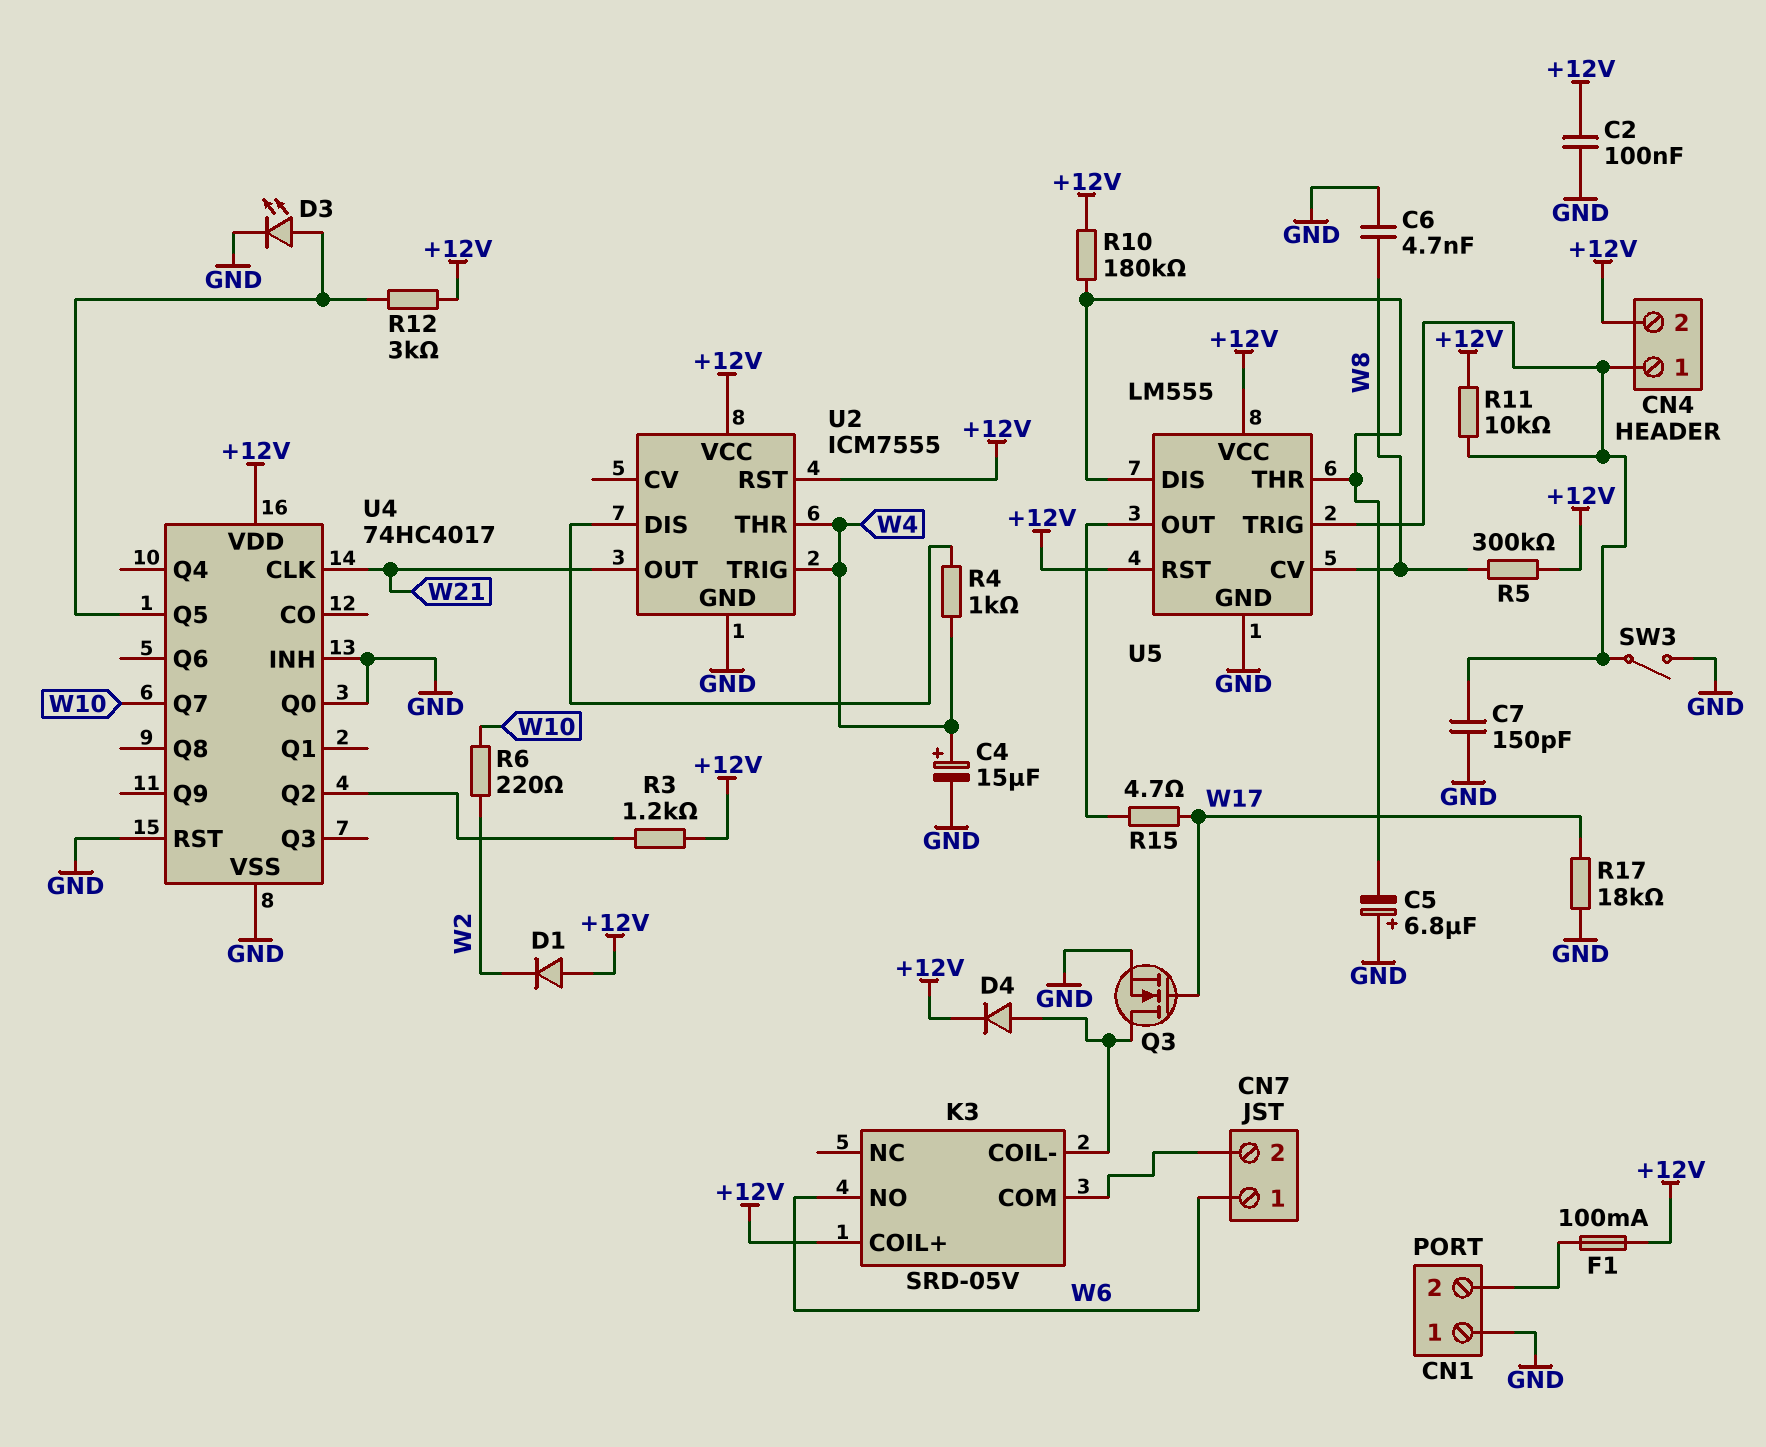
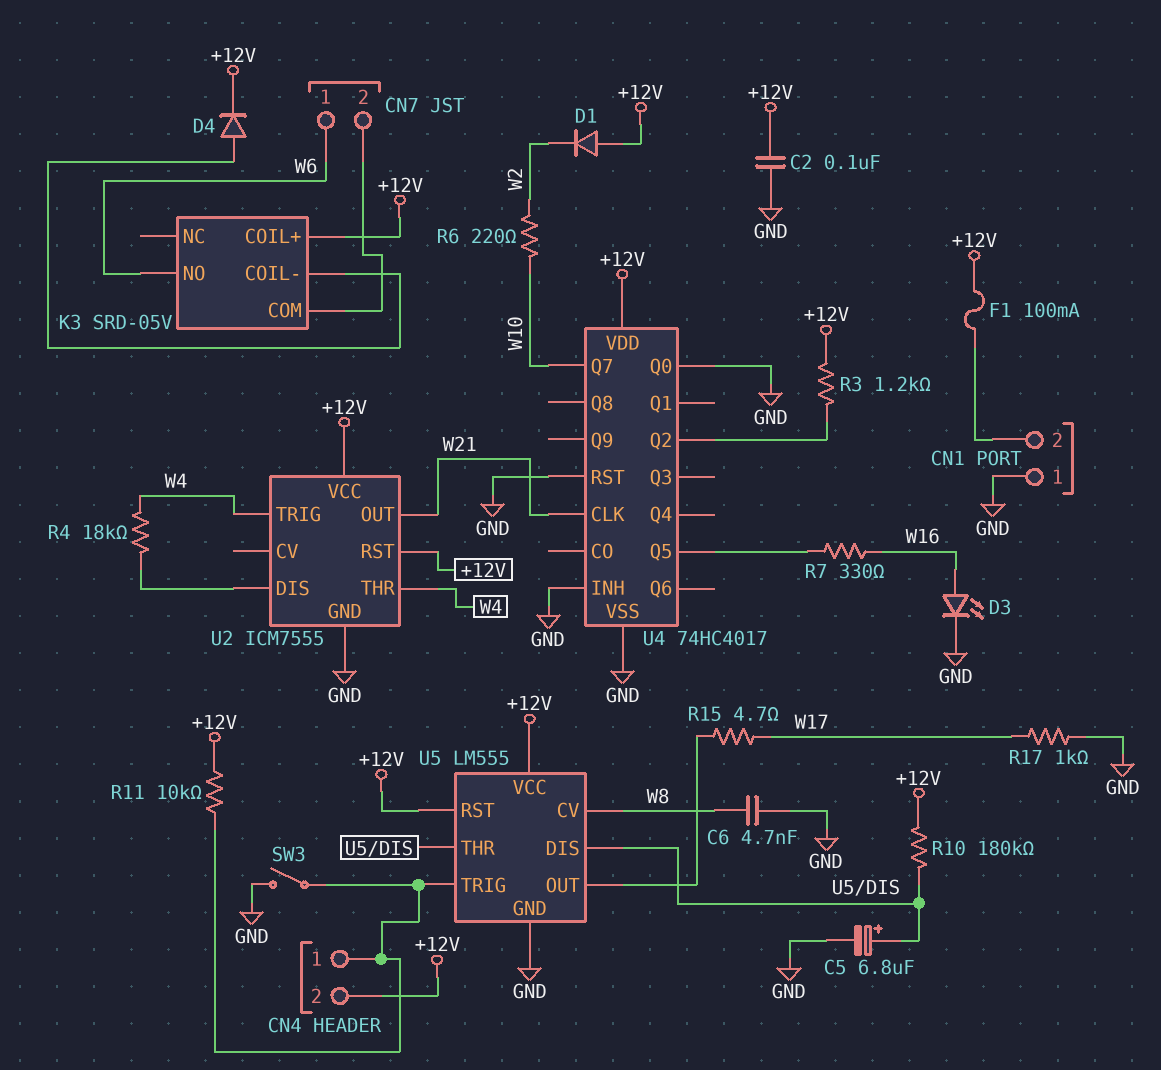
C4: 15uF (plus W4, minus GND) -> none
C5: 6.8uF (plus GND, minus U5/DIS) -> 6.8uF (plus U5/DIS, minus GND)
C7: 150pF (CN4/1, GND) -> none
D3: LED (A U4/Q5, K GND) -> LED (A W16, K GND)
Q3: NMOS (G W17, D K3/COIL-, S GND) -> none
R4: 1k (U2/DIS, W4) -> 18k (U2/DIS, W4)
R5: 300k (+12V, W8) -> none
R7: none -> 330 (U4/Q5, W16)
R12: 3k (+12V, U4/Q5) -> none
R17: 18k (GND, W17) -> 1k (GND, W17)

